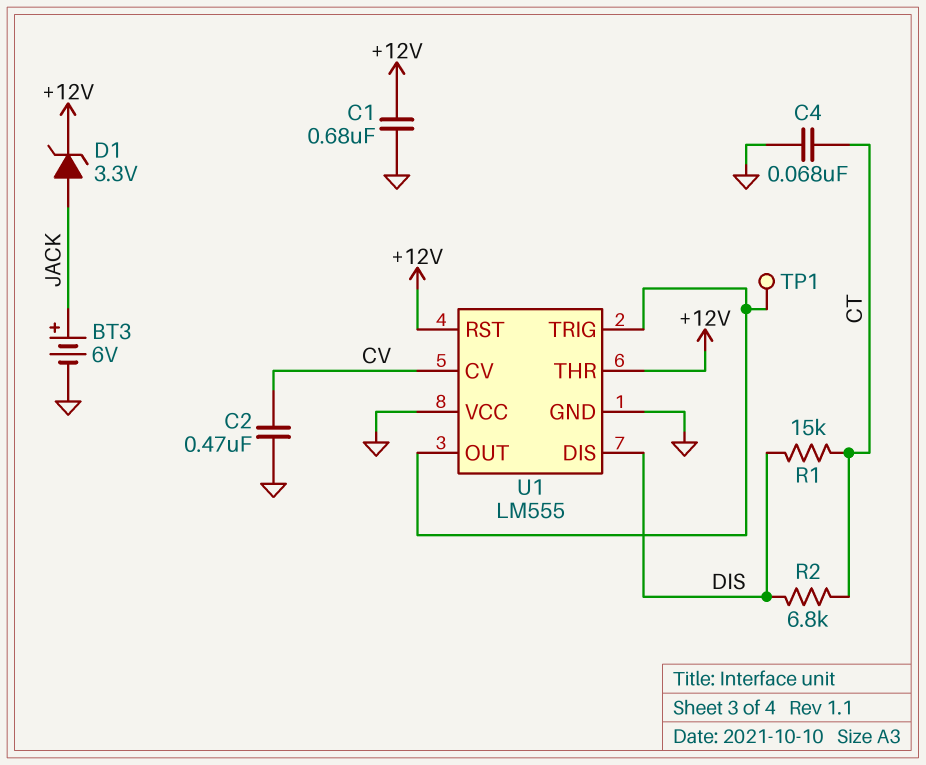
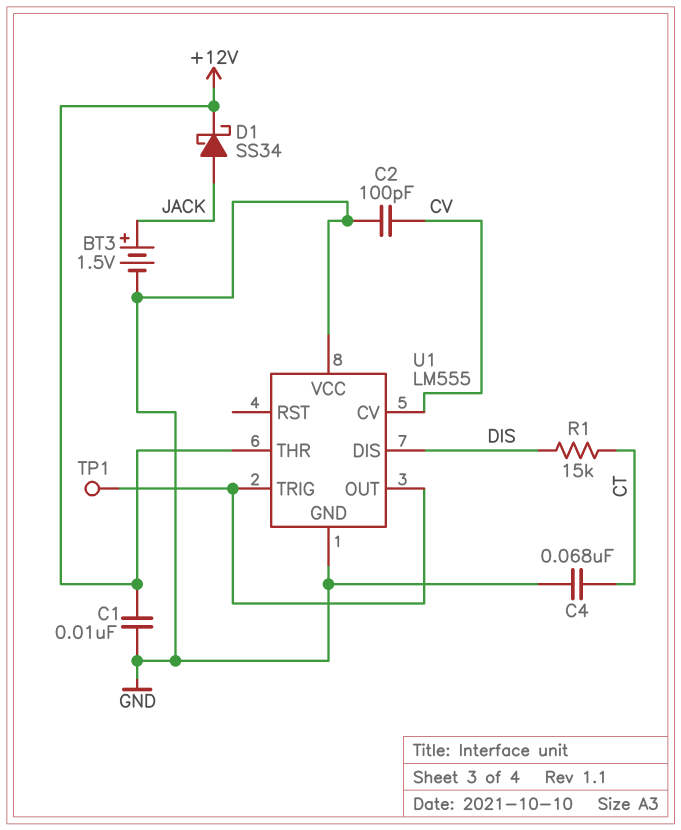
BT3: 6V (plus JACK, minus GND) -> 1.5V (plus JACK, minus GND)
C1: 680nF (+12V, GND) -> 10nF (+12V, GND)
C2: 470nF (CV, GND) -> 100pF (CV, GND)
D1: zener 3.3V (A JACK, K +12V) -> schottky SS34 (A JACK, K +12V)
R2: 6.8k (CT, DIS) -> none
U1 pin RST: +12V -> none

